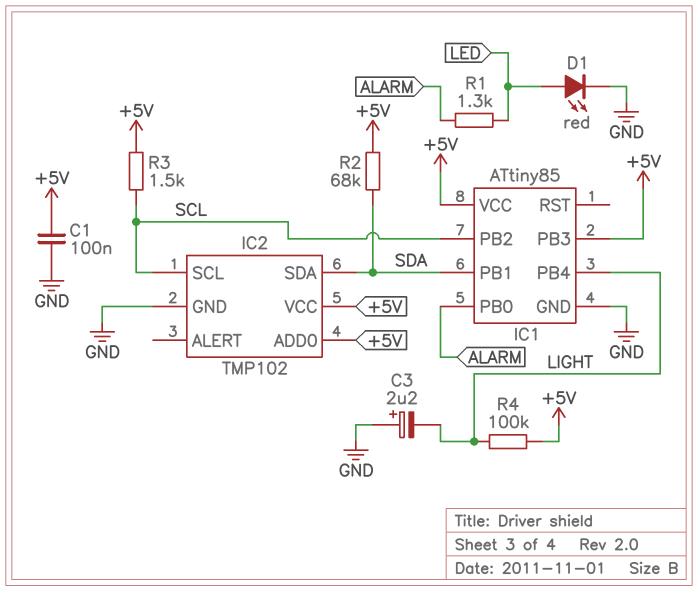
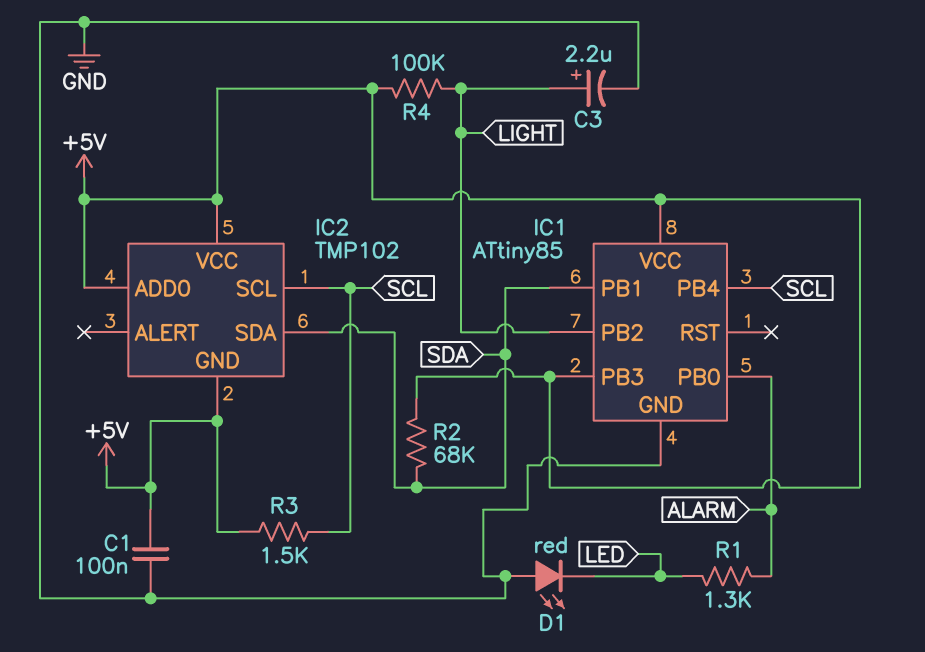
C3: 2.2uF (plus GND, minus LIGHT) -> 2.2uF (plus LIGHT, minus GND)
D1: LED red (A LED, K GND) -> LED red (A GND, K LED)
IC1 pin PB2: SCL -> LIGHT
IC1 pin PB4: LIGHT -> SCL
IC2 pin GND: GND -> +5V

